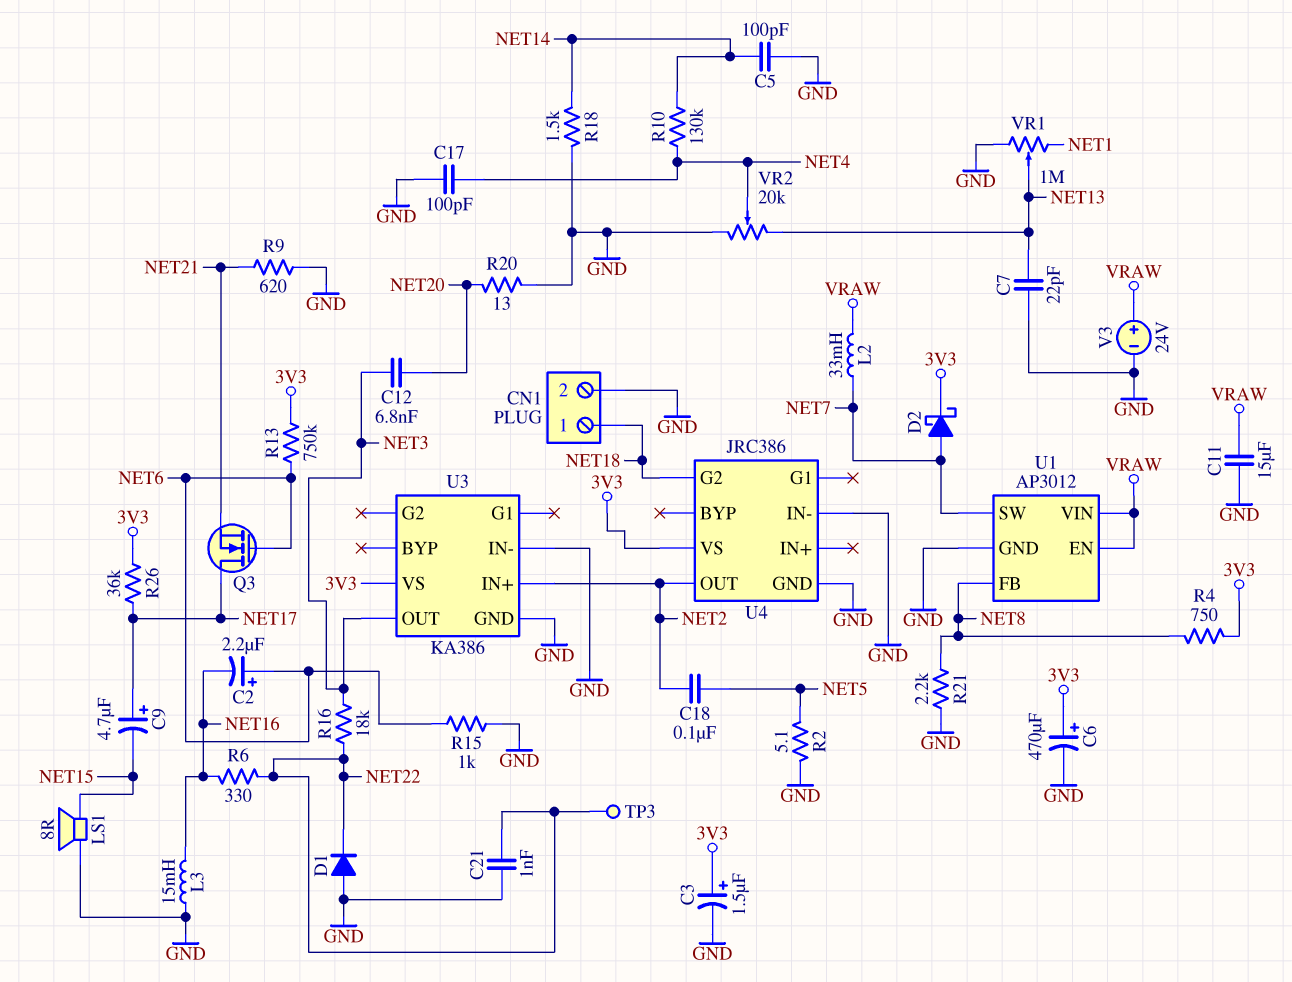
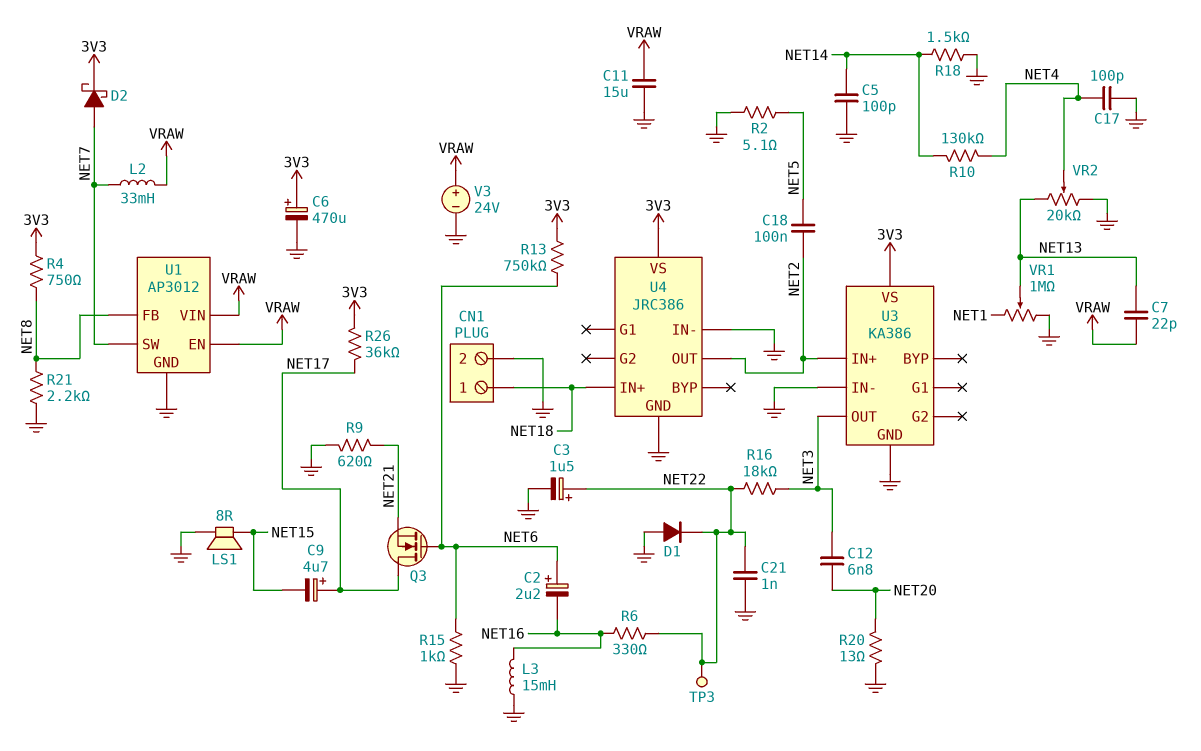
C3: 1.5uF (plus 3V3, minus GND) -> 1.5uF (plus NET22, minus GND)
C7: 22pF (GND, NET13) -> 22pF (NET13, VRAW)
U4 pin G2: NET18 -> none
U4 pin IN+: none -> NET18

